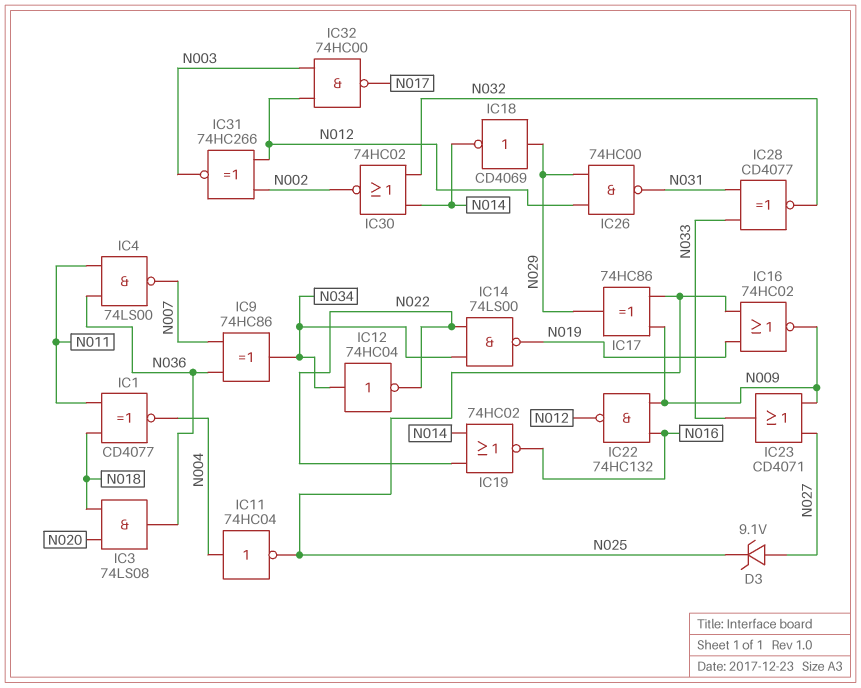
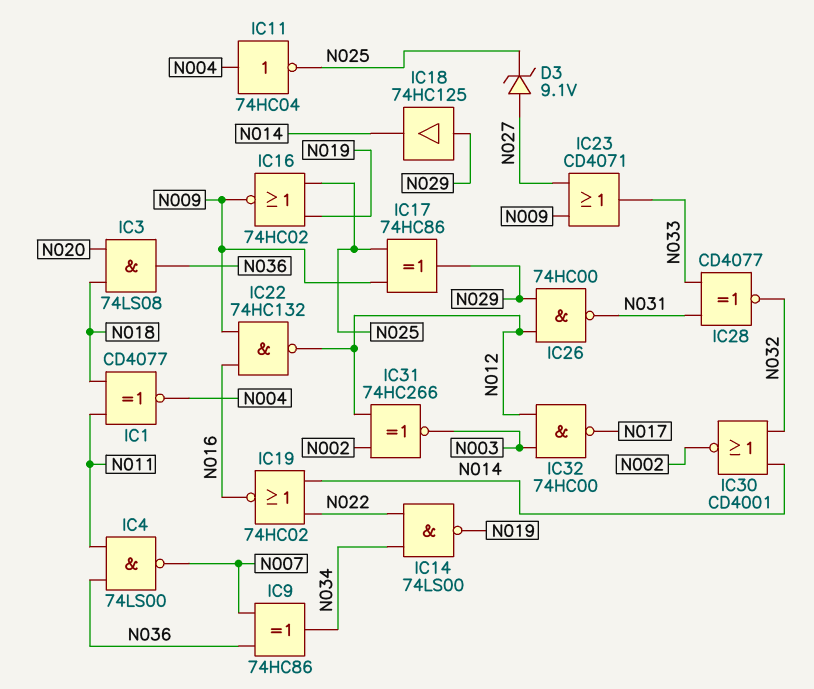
IC12: NOT 74HC04 (in N034, out N022) -> none
IC18: NOT CD4069 (in N029, out N014) -> buffer 74HC125 (in N029, out N014)
IC30: NOR 74HC02 (in N014, in N032, out N002) -> NOR CD4001 (in N014, in N032, out N002)

